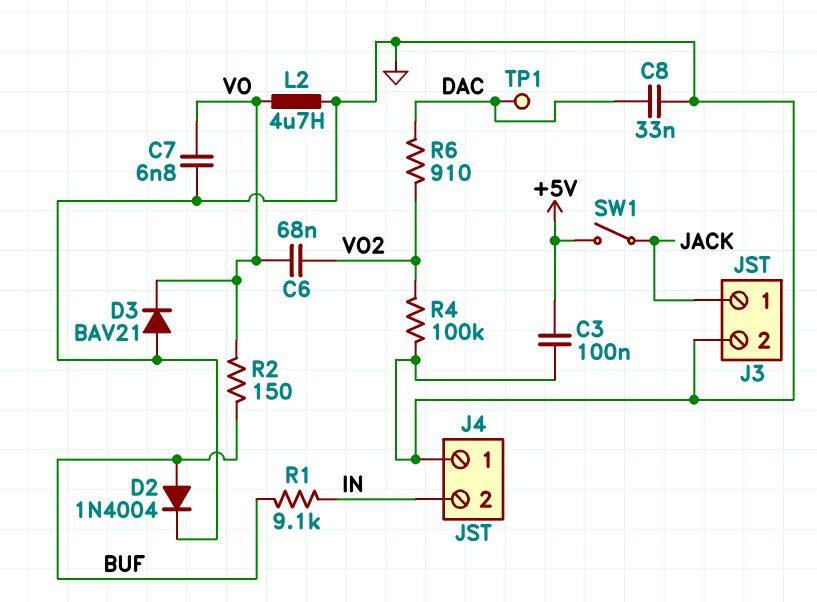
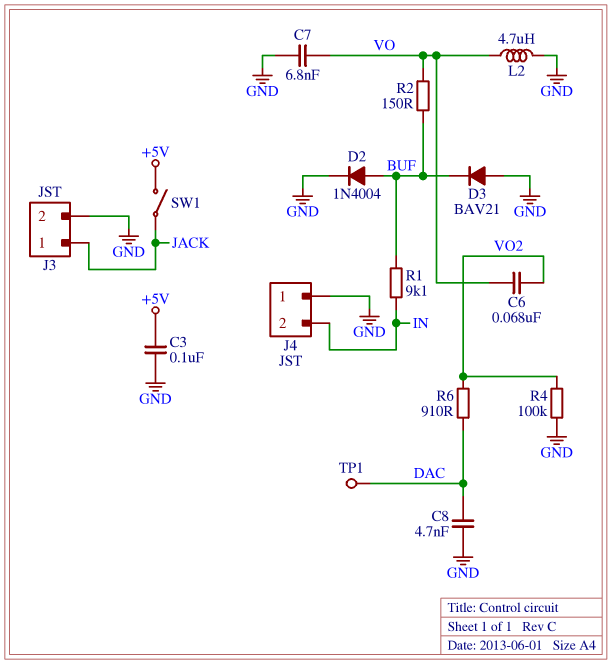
C8: 33nF (DAC, GND) -> 4.7nF (DAC, GND)
D3: diode BAV21 (A GND, K VO) -> diode BAV21 (A GND, K BUF)

